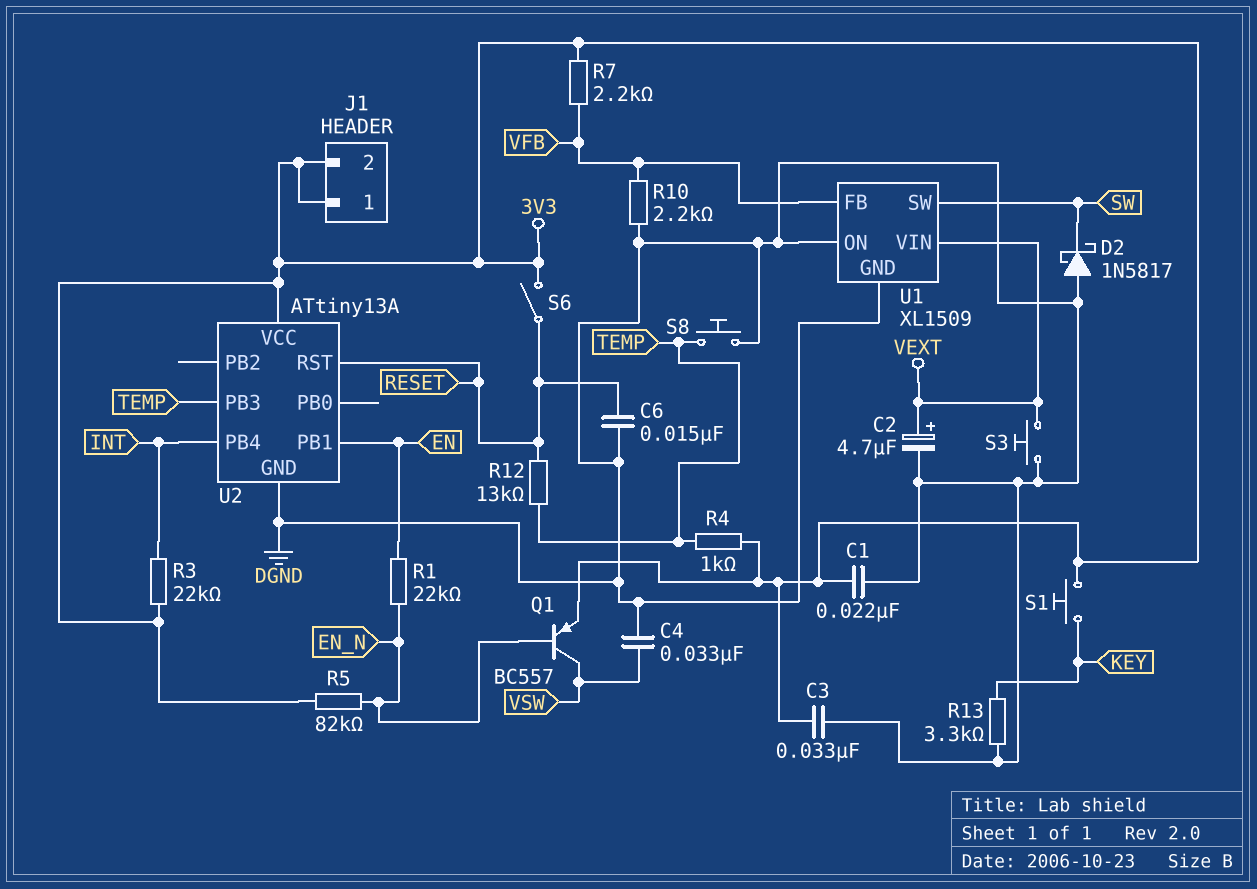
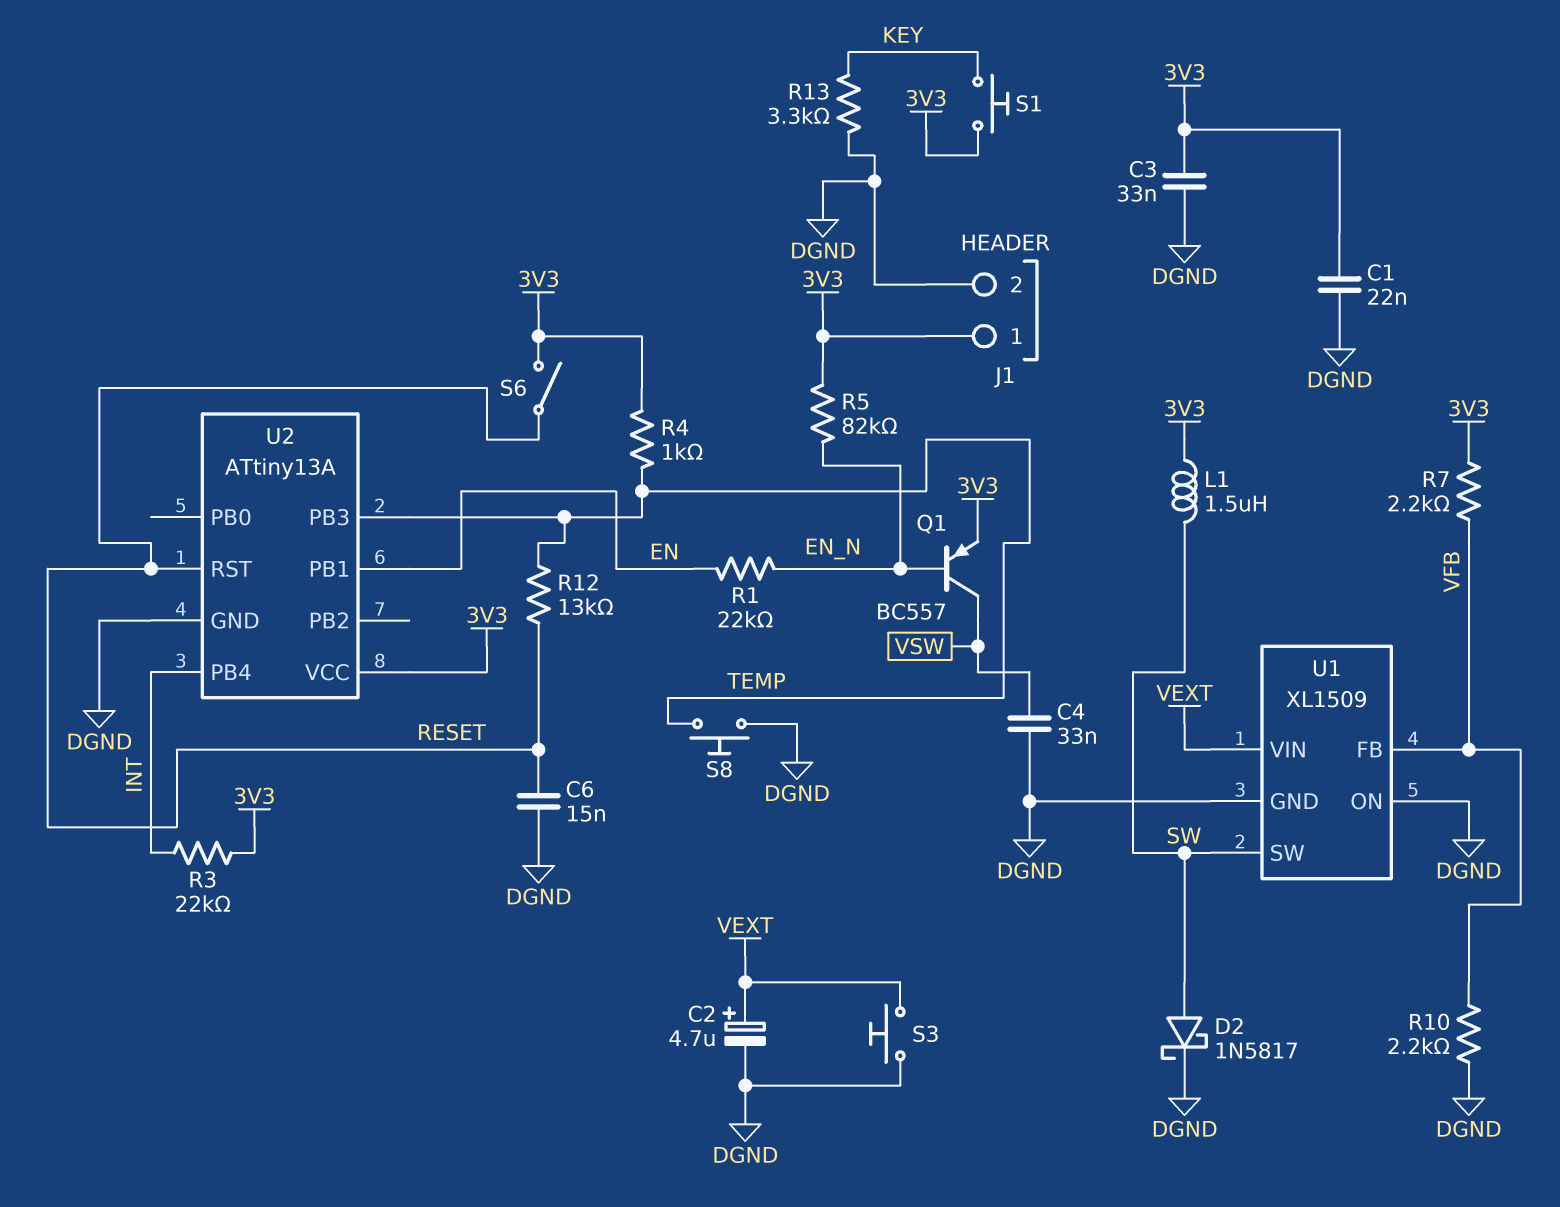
D2: schottky 1N5817 (A DGND, K SW) -> schottky 1N5817 (A SW, K DGND)
J1 pin 2: 3V3 -> DGND
L1: none -> 1.5uH (3V3, SW)

